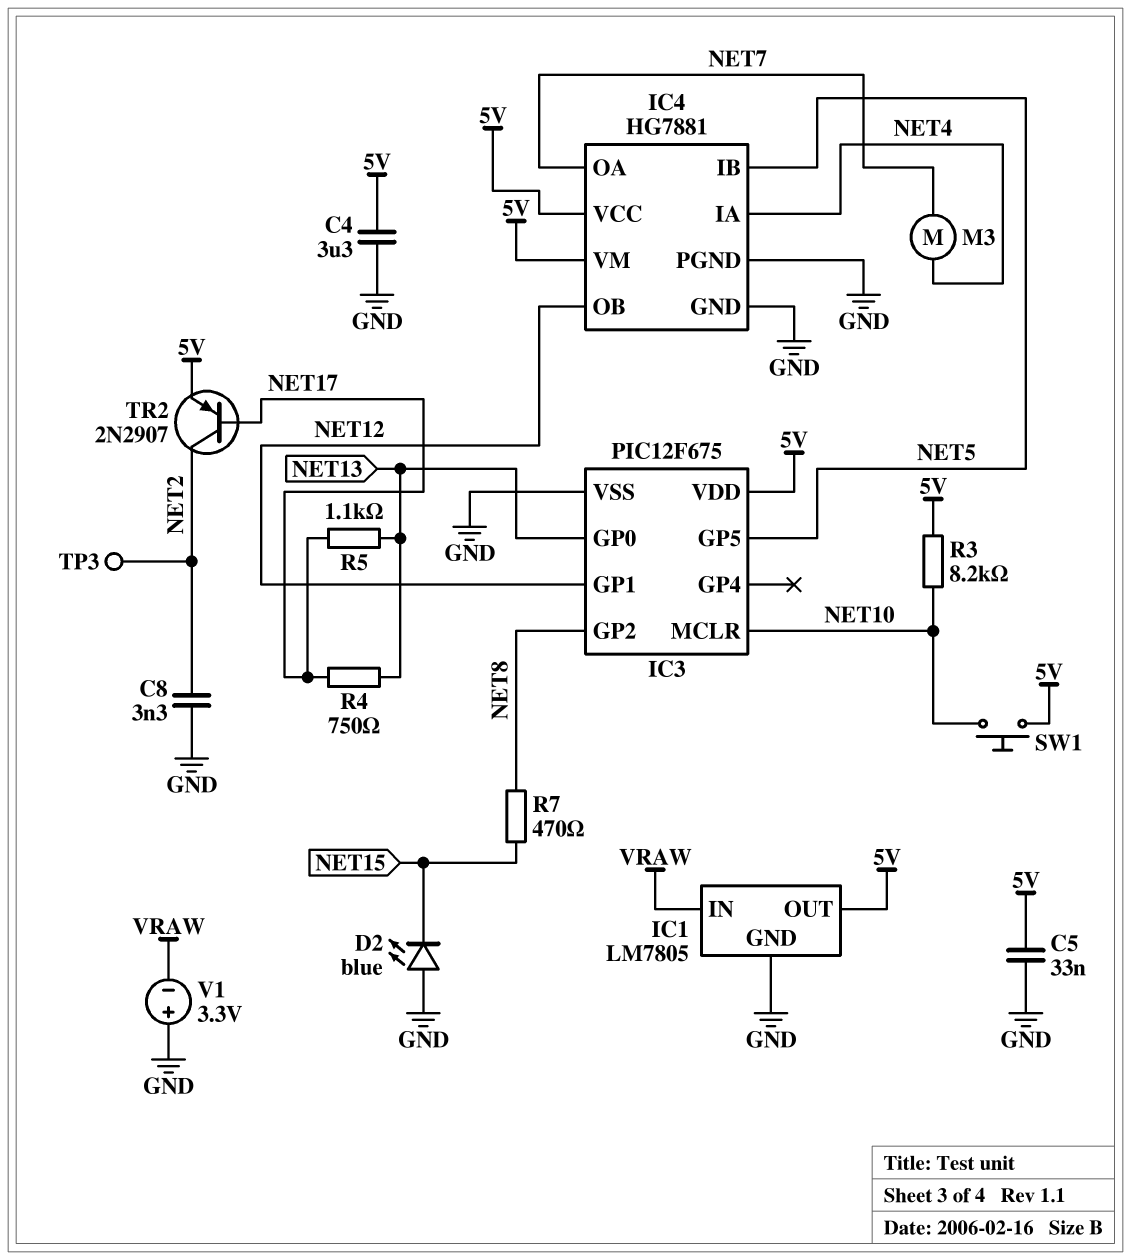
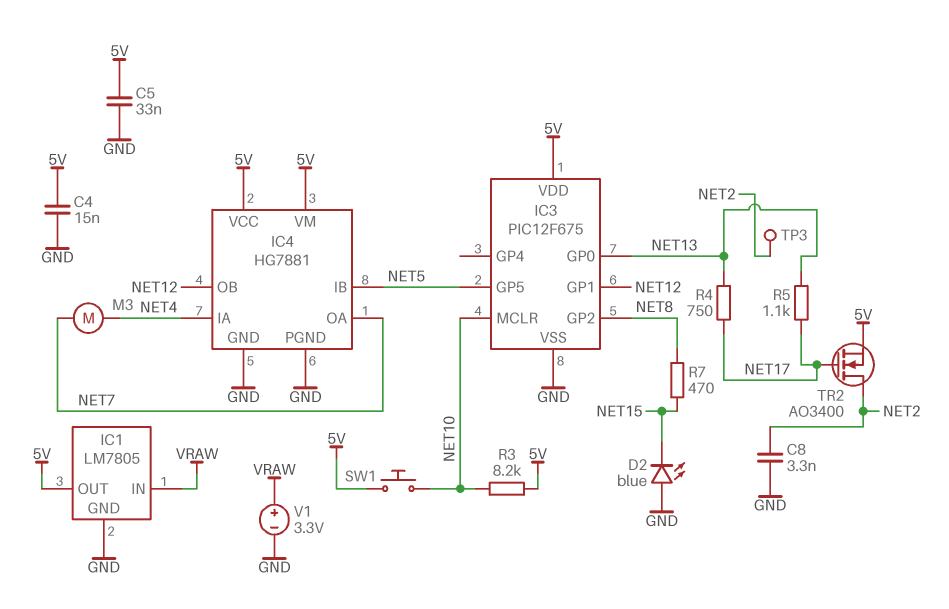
C4: 3.3uF (5V, GND) -> 15nF (5V, GND)
TR2: PNP 2N2907 (B NET17, C NET2, E 5V) -> NMOS AO3400 (G NET17, D NET2, S 5V)
V1: 3.3V (plus GND, minus VRAW) -> 3.3V (plus VRAW, minus GND)

